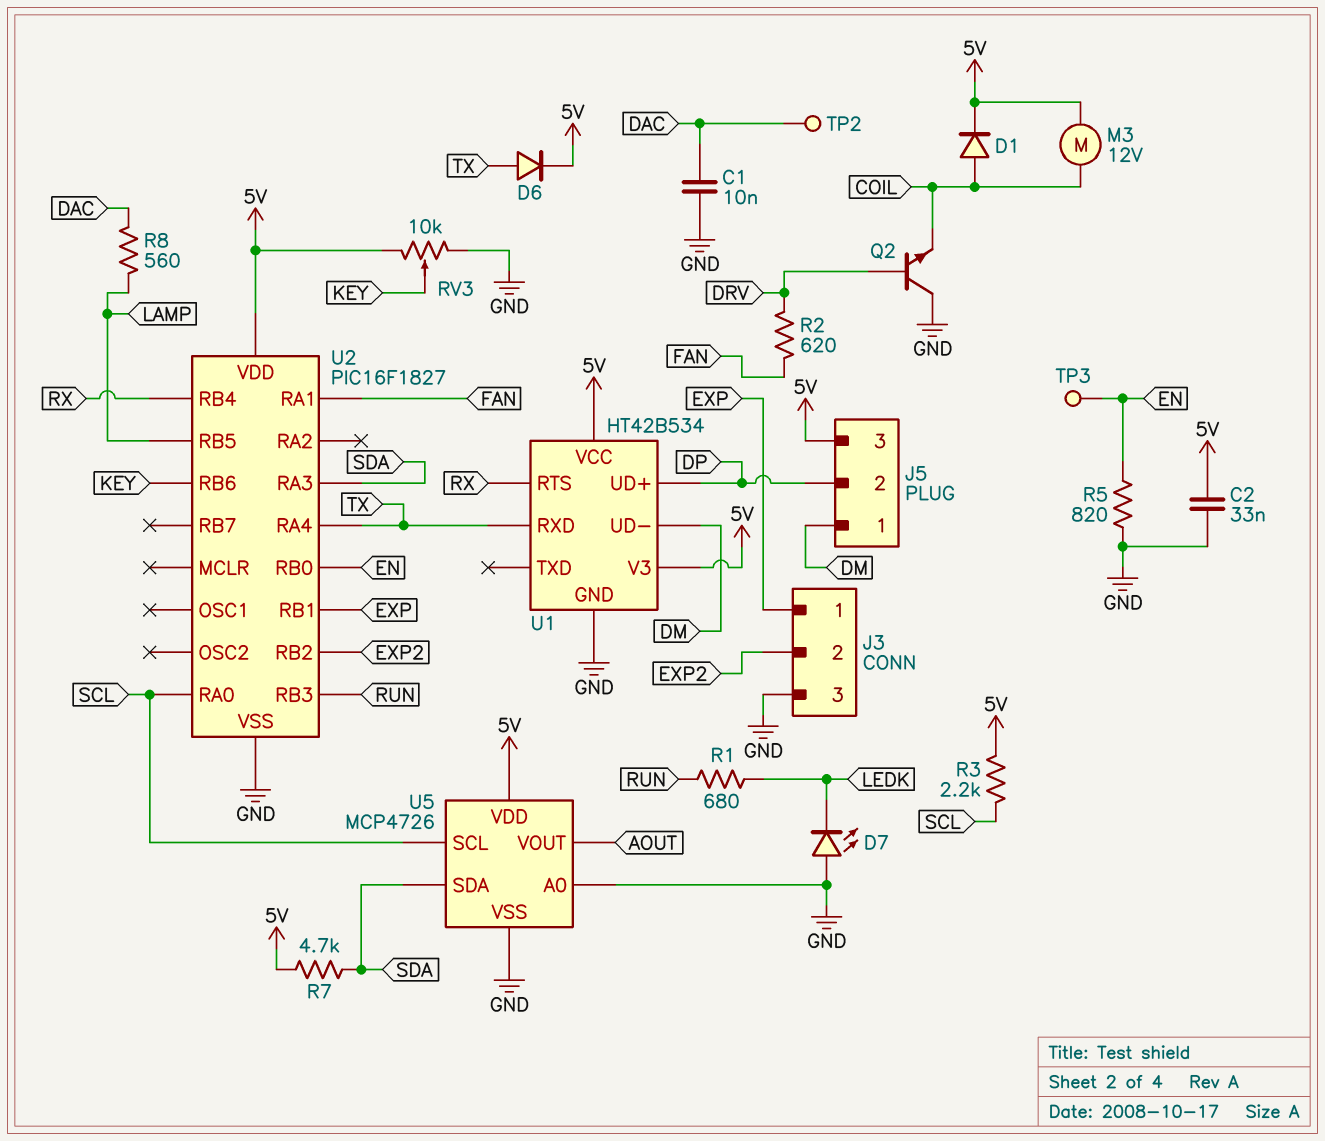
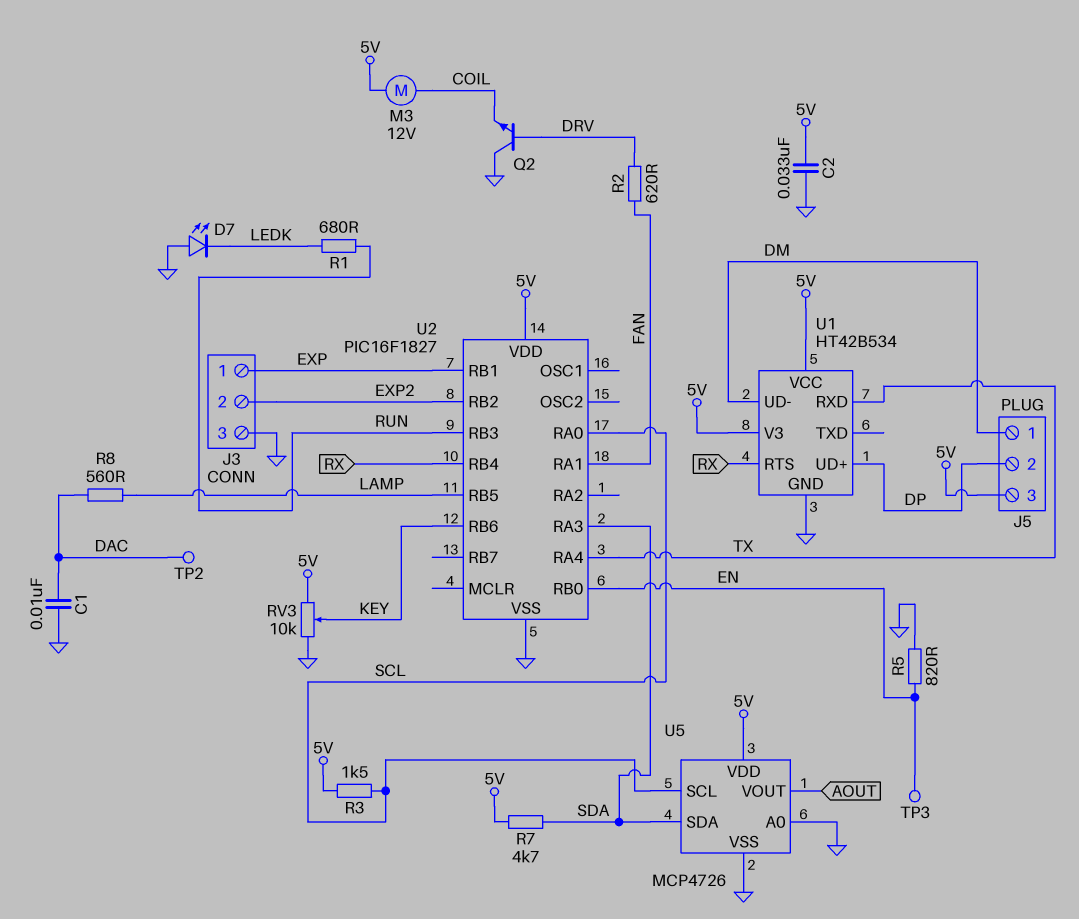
D1: diode (A COIL, K 5V) -> none
D6: diode (A TX, K 5V) -> none
R3: 2.2k (5V, SCL) -> 1.5k (5V, SCL)

